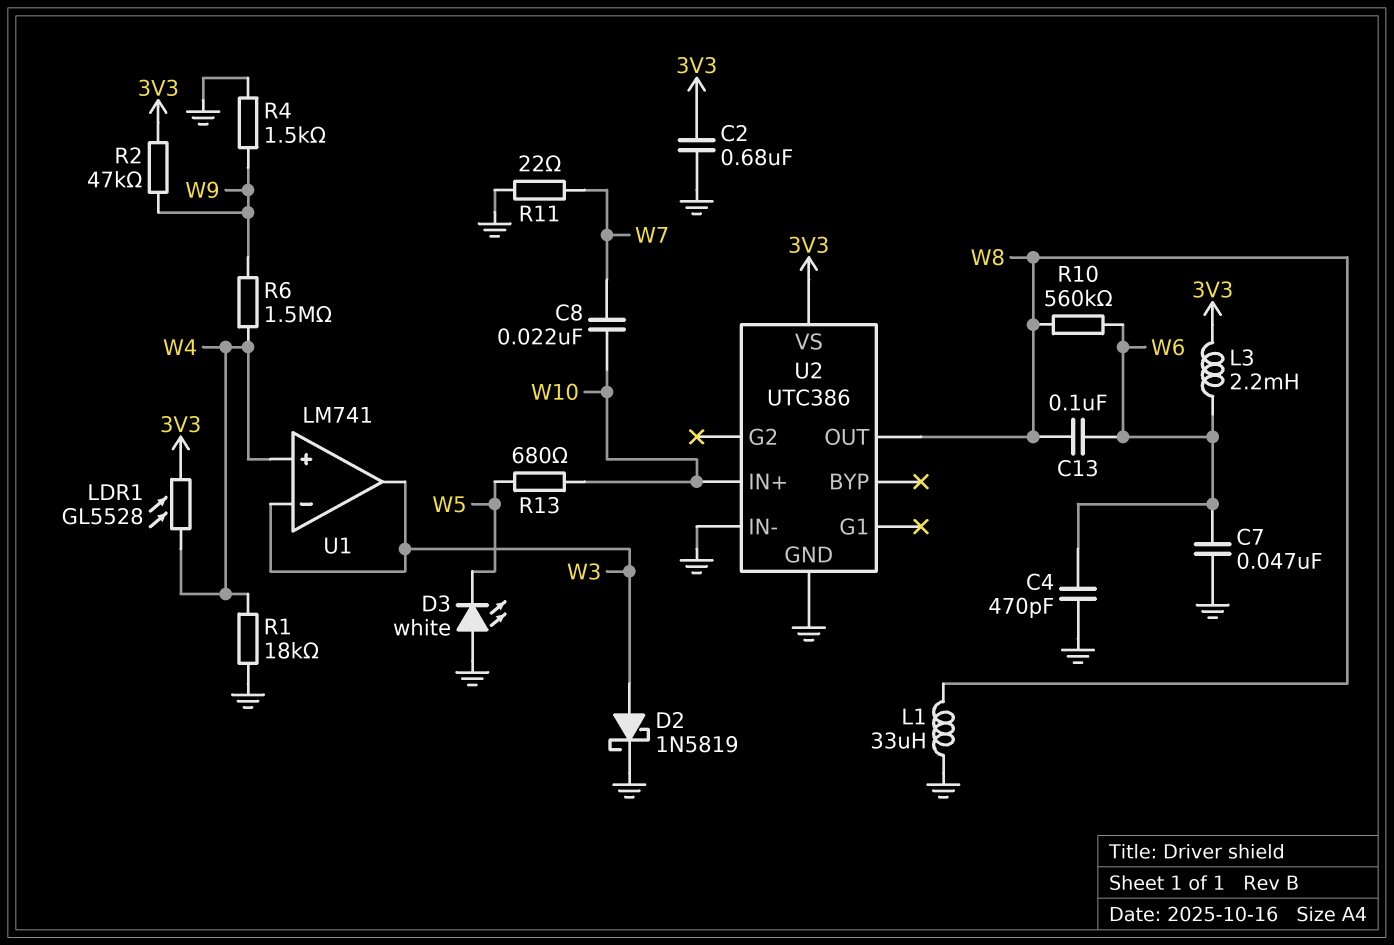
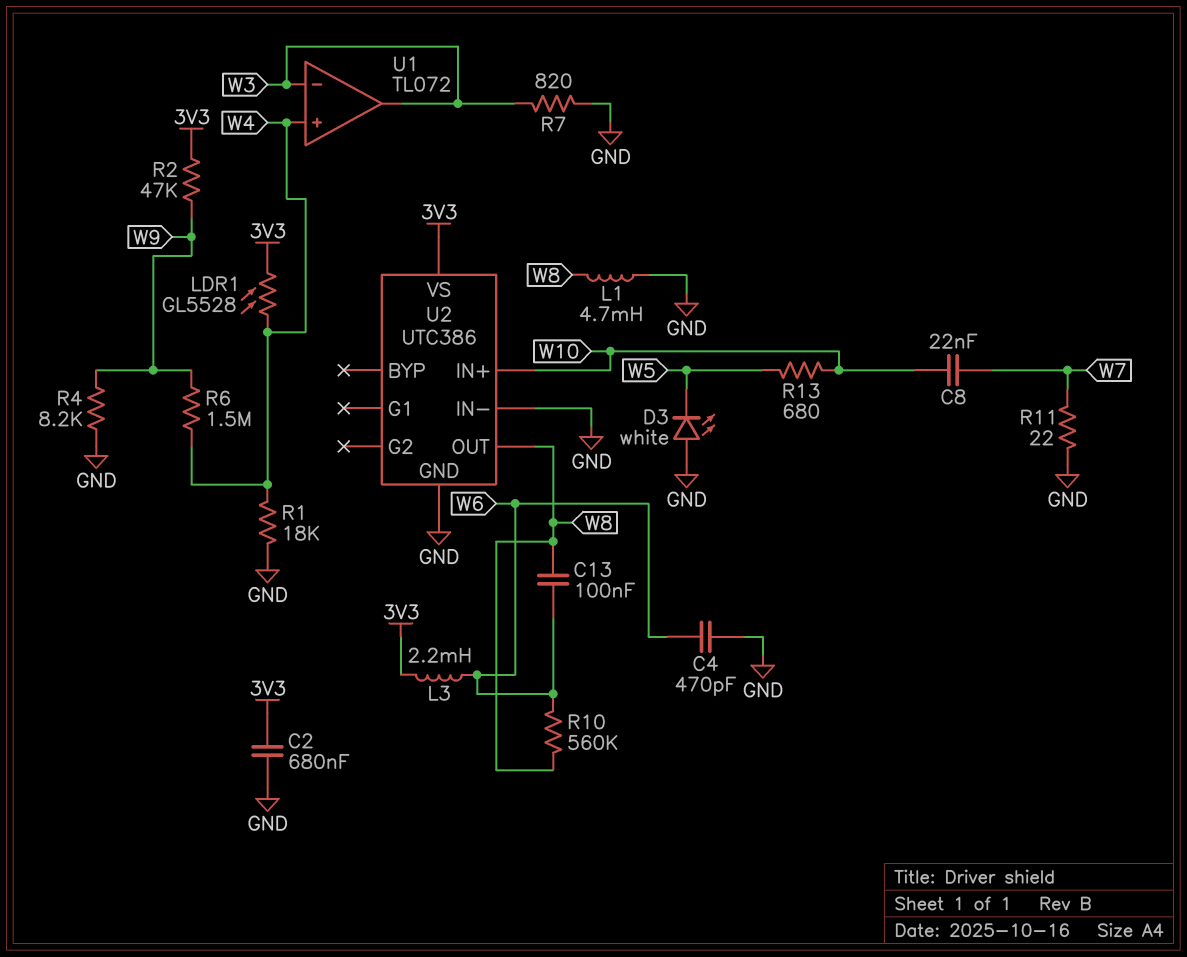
C7: 47nF (GND, W6) -> none
D2: schottky 1N5819 (A W3, K GND) -> none
L1: 33uH (GND, W8) -> 4.7mH (GND, W8)
R4: 1.5k (GND, W9) -> 8.2k (GND, W9)
R7: none -> 820 (GND, W3)
U1: LM741 -> TL072

